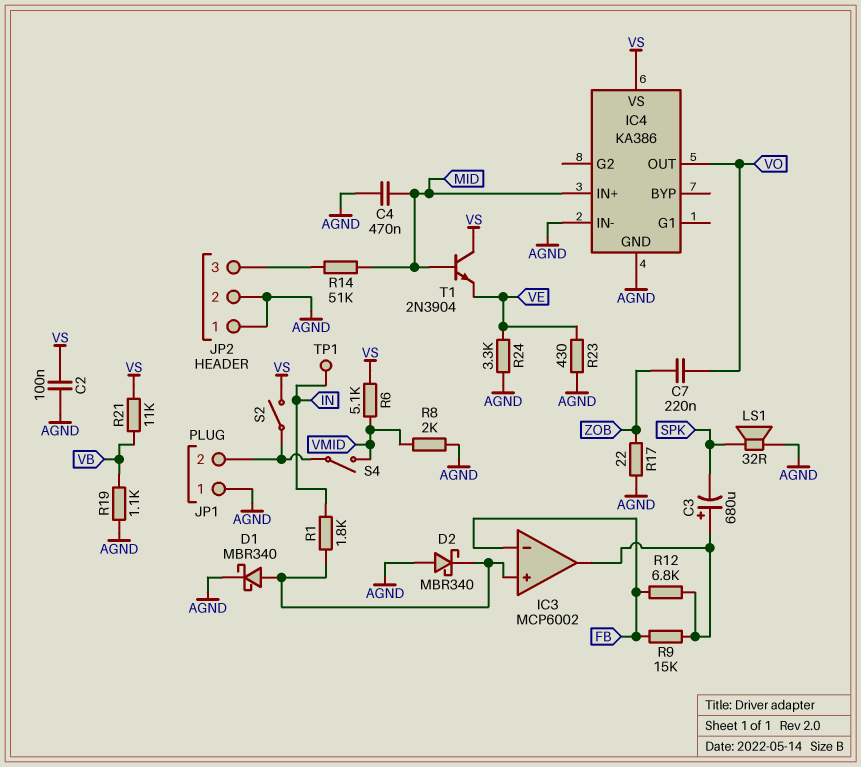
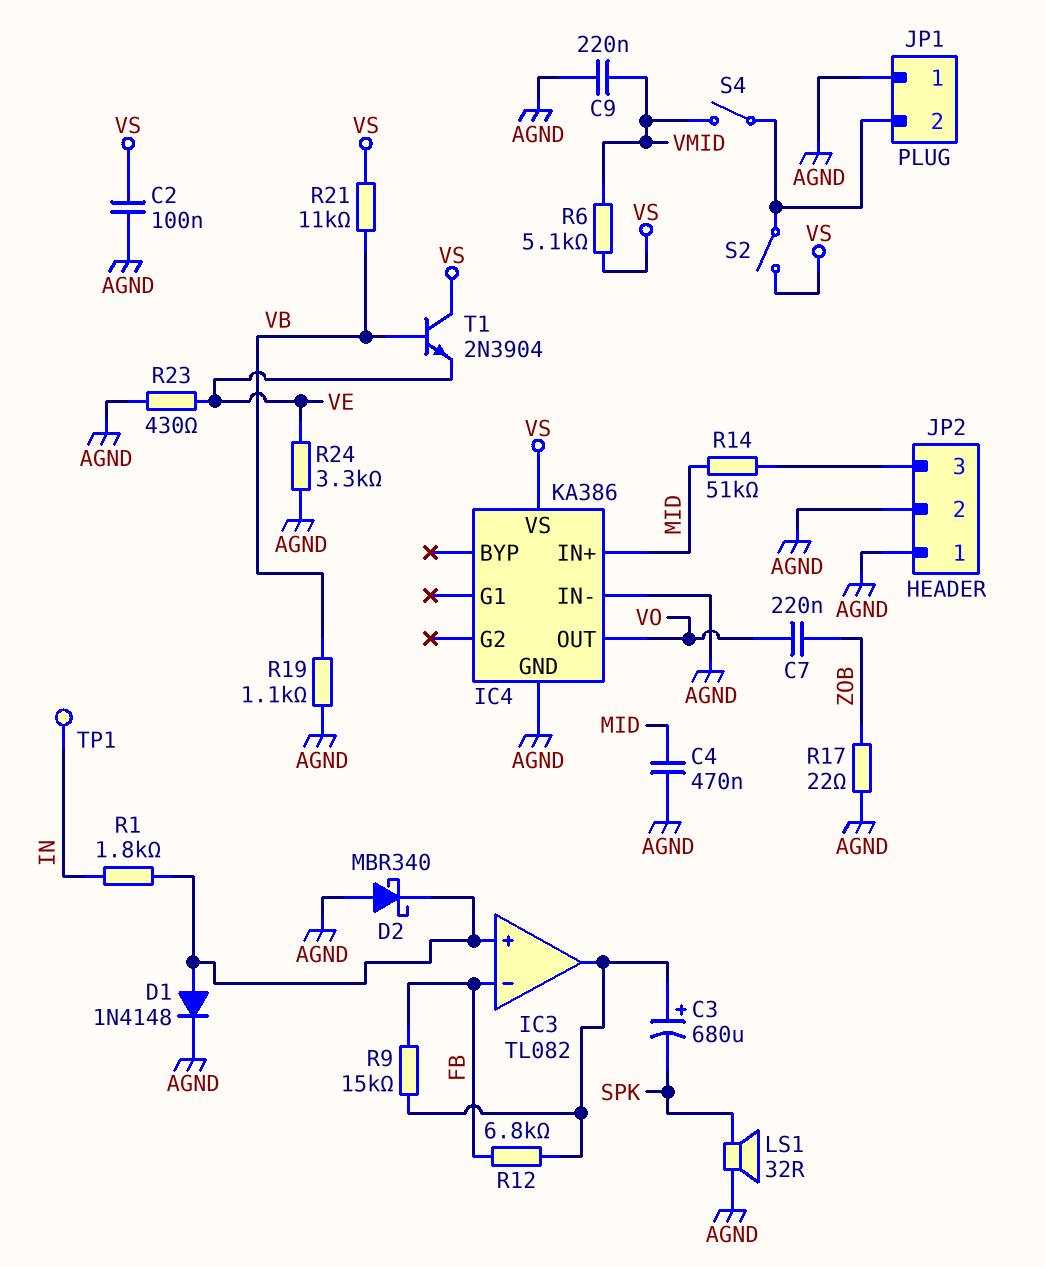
C9: none -> 220nF (AGND, VMID)
D1: schottky MBR340 (A IC3/in+, K AGND) -> diode 1N4148 (A IC3/in+, K AGND)
IC3: MCP6002 -> TL082
R8: 2k (AGND, VMID) -> none
T1: NPN 2N3904 (B MID, C VS, E VE) -> NPN 2N3904 (B VB, C VS, E VE)

